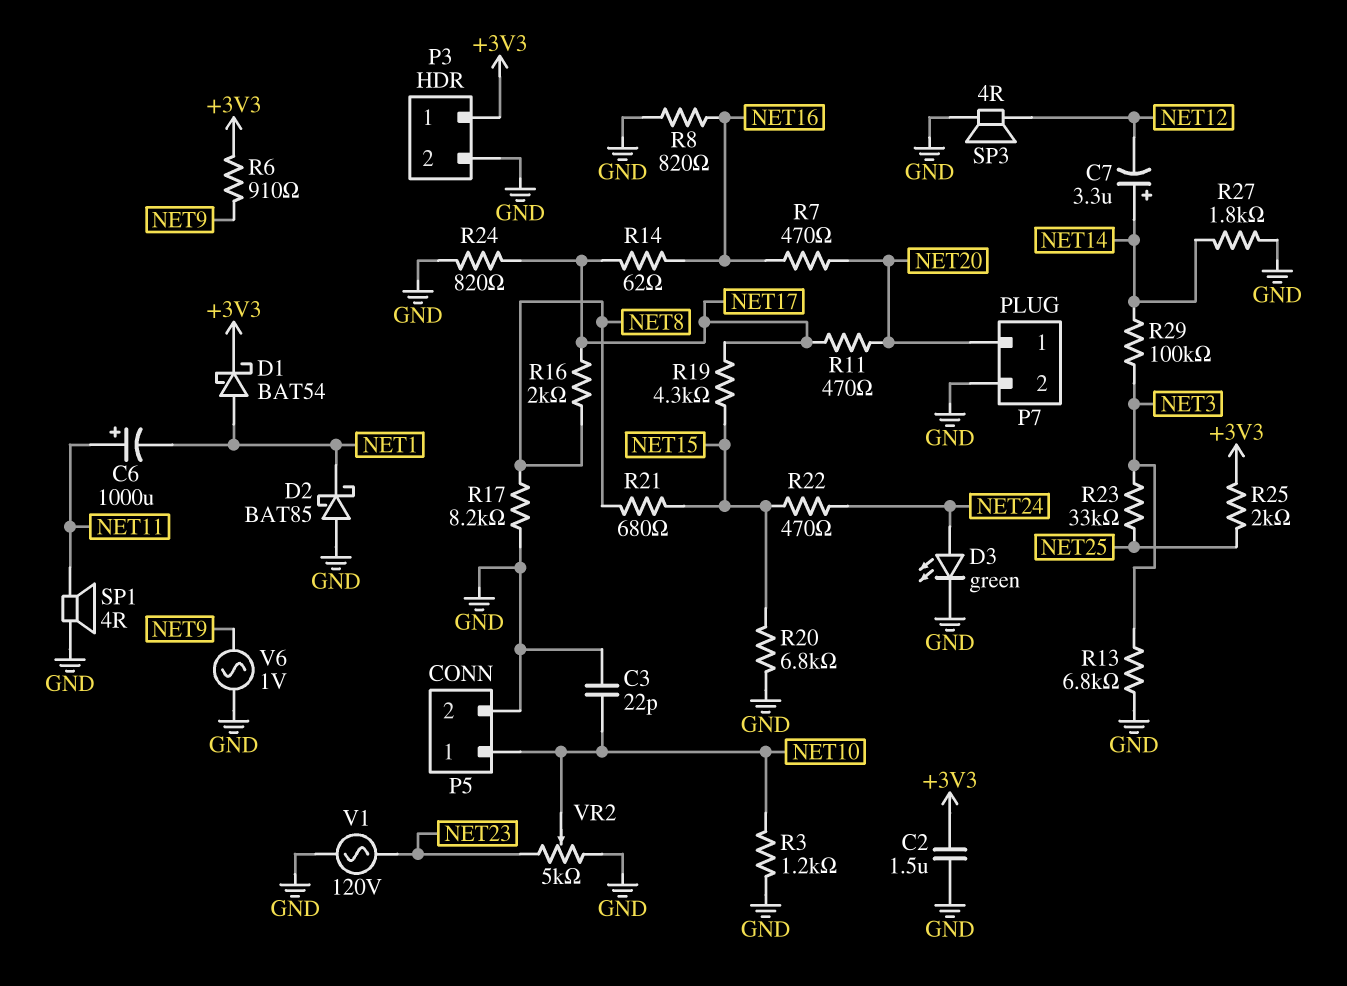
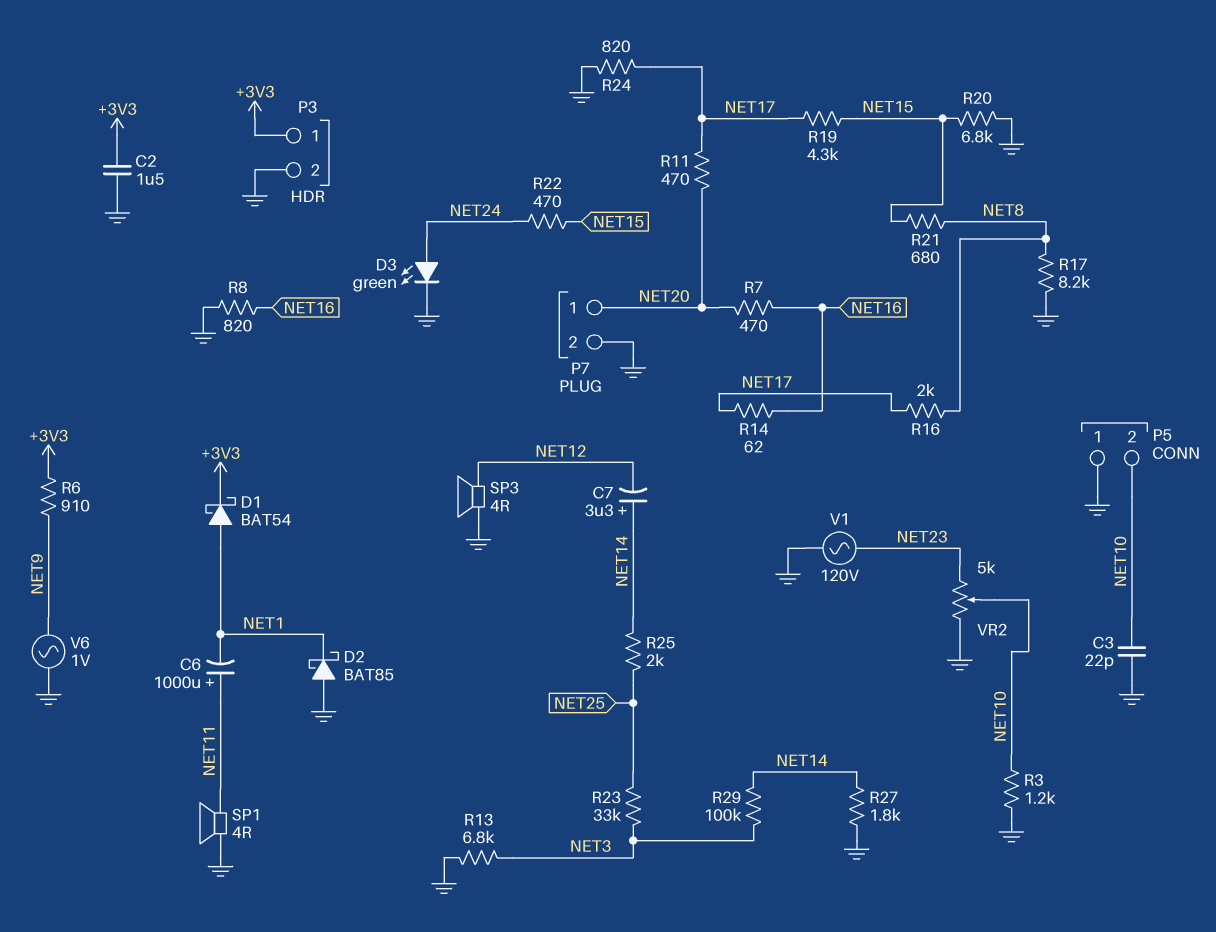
P5 pin 1: NET10 -> GND
P5 pin 2: GND -> NET10
R25: 2k (+3V3, NET25) -> 2k (NET14, NET25)

